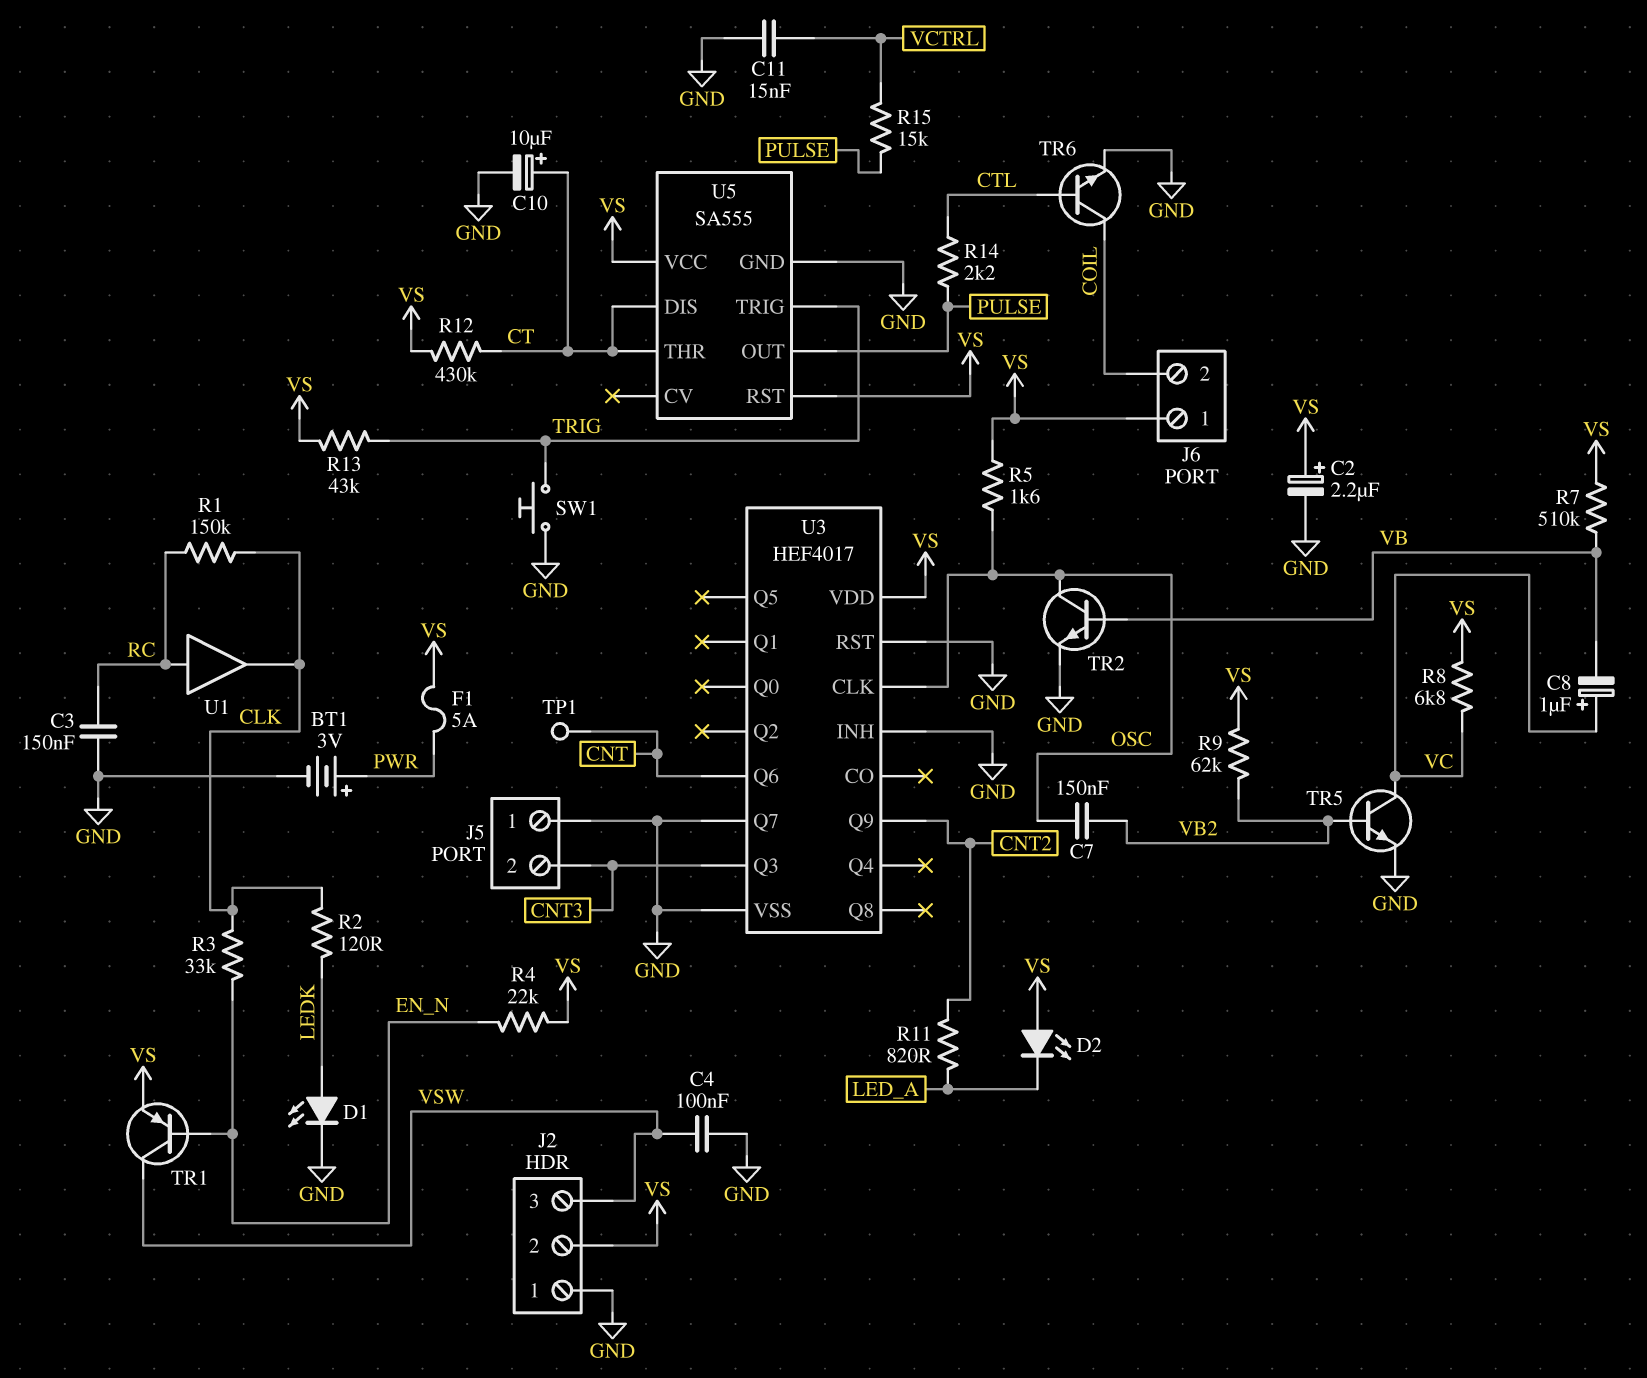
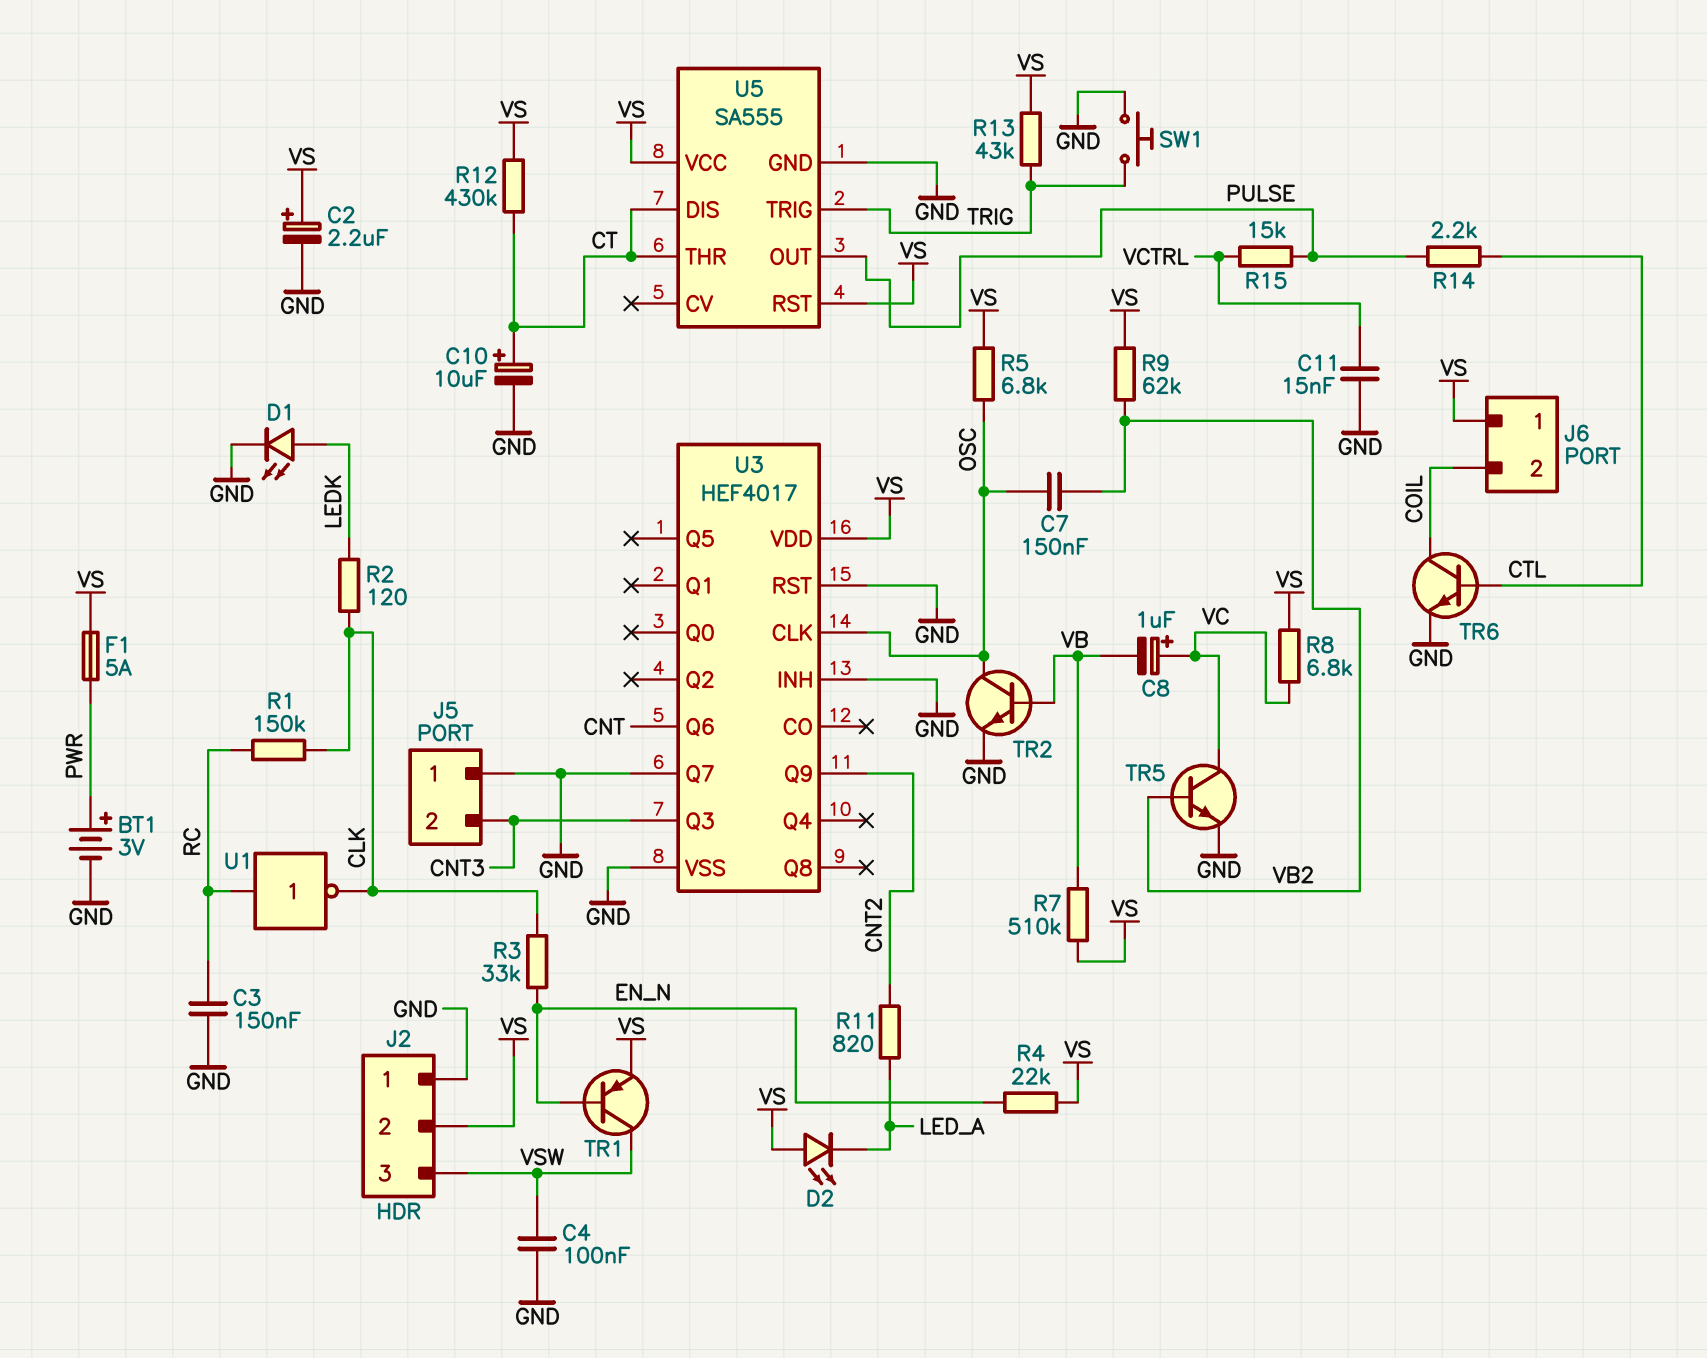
R5: 1.6k (OSC, VS) -> 6.8k (OSC, VS)
TP1: test point (CNT) -> none
U1: buffer (in RC, out CLK) -> NOT (in RC, out CLK)

